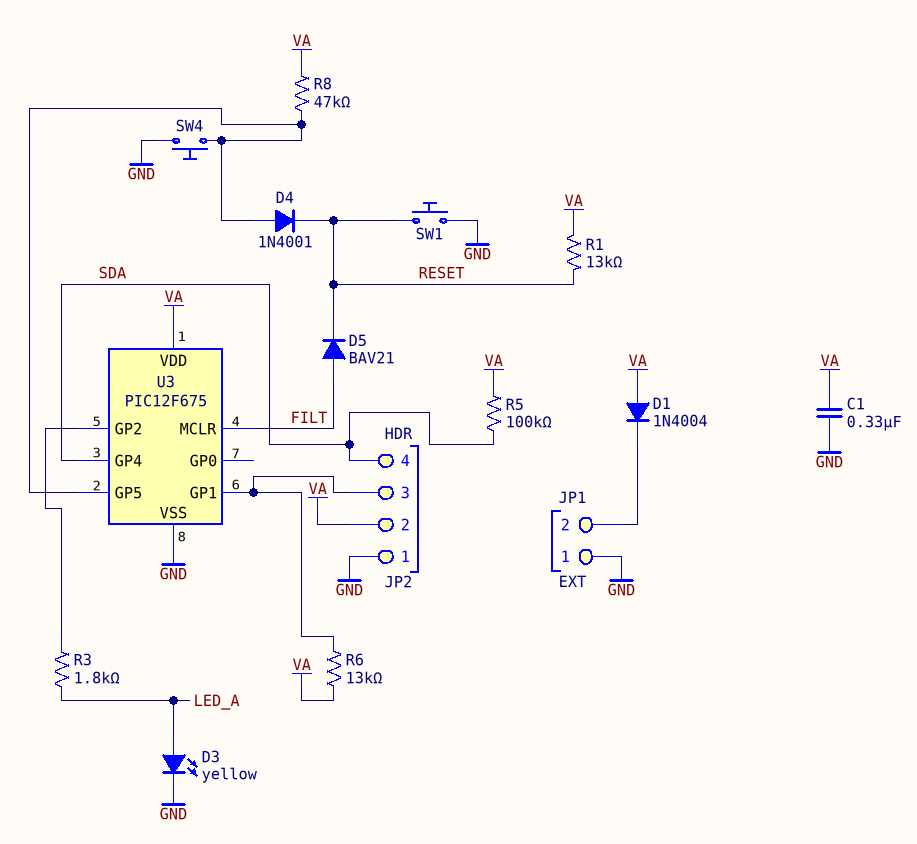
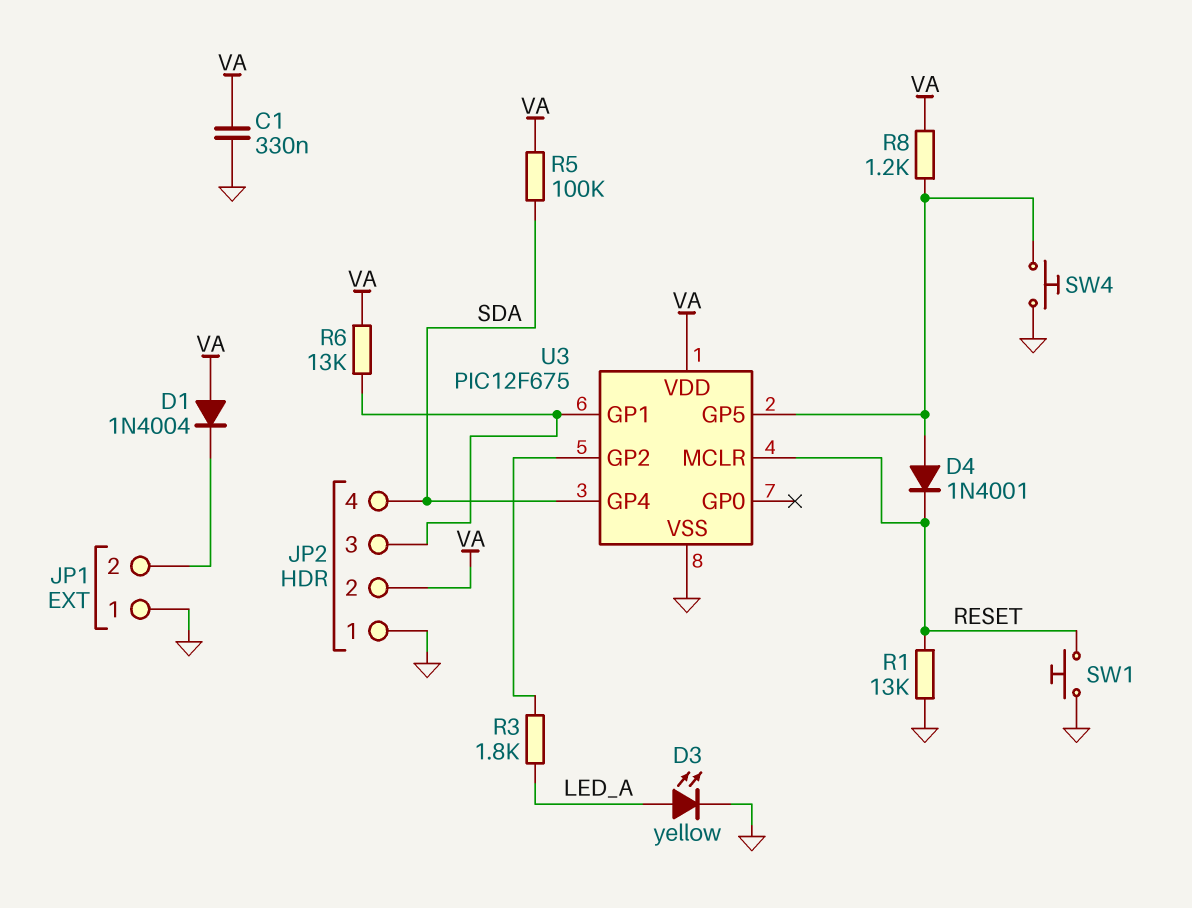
D5: diode BAV21 (A FILT, K RESET) -> none
R1: 13k (RESET, VA) -> 13k (GND, RESET)
R8: 47k (U3/GP5, VA) -> 1.2k (U3/GP5, VA)
U3 pin MCLR: FILT -> RESET

